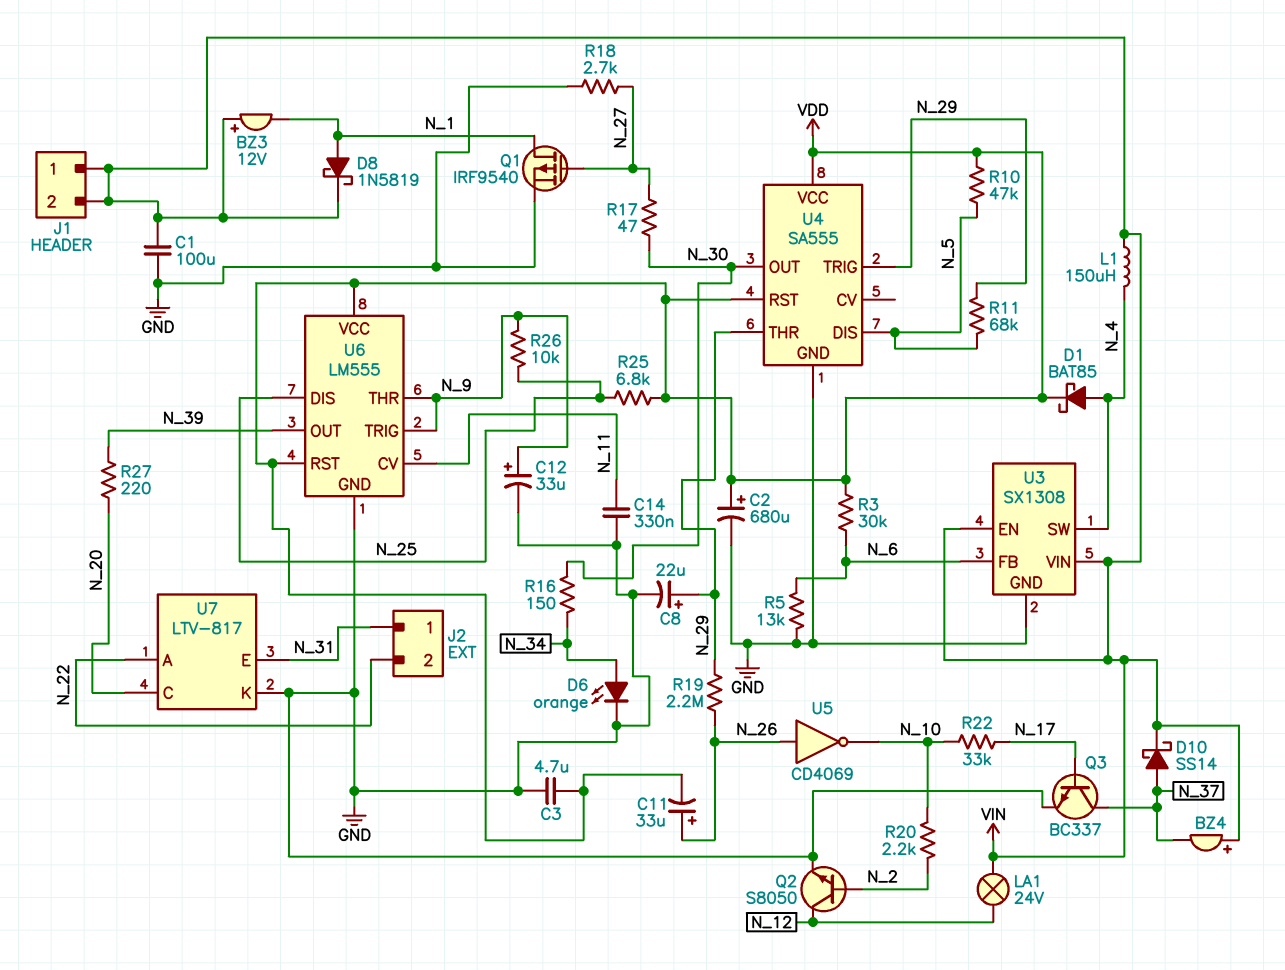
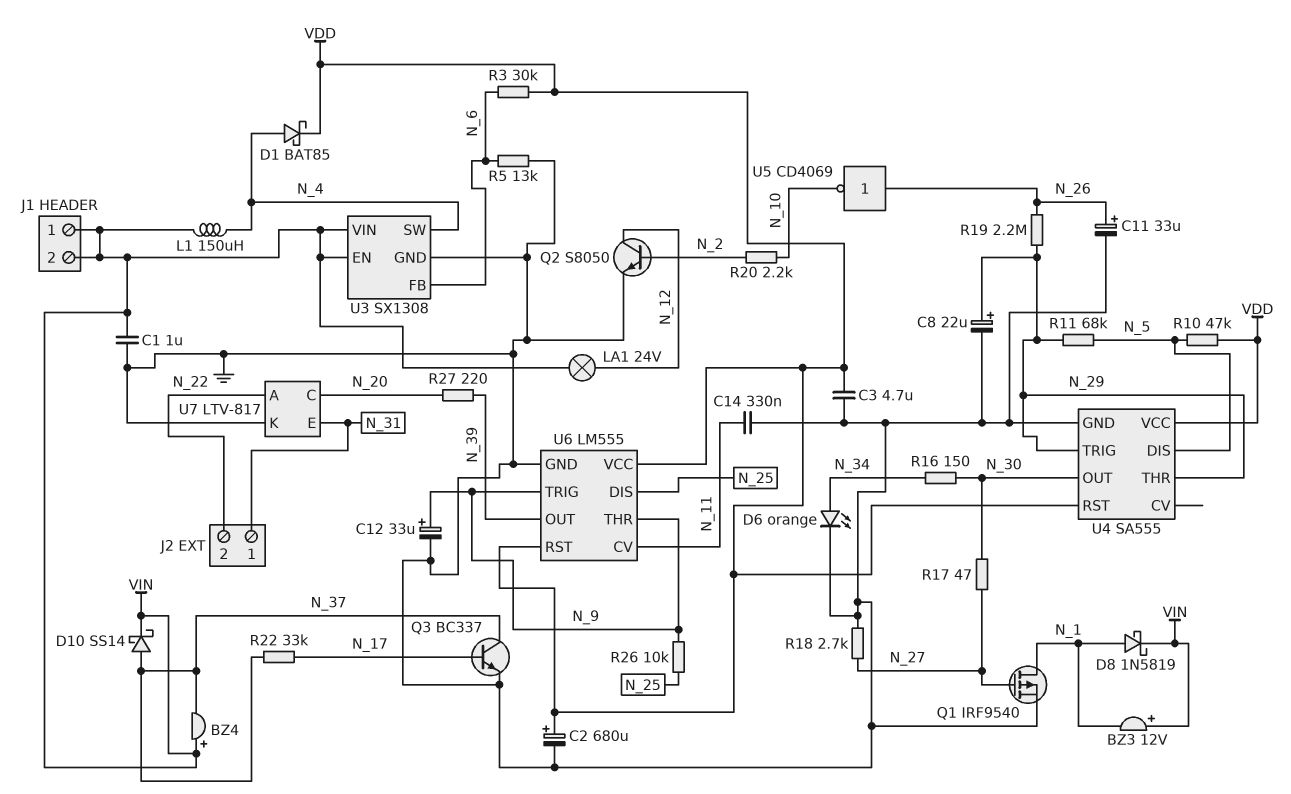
C1: 100uF (GND, VIN) -> 1uF (GND, VIN)
C11: 33uF (plus N_26, minus VDD) -> 33uF (plus N_26, minus GND)
R22: 33k (N_10, N_17) -> 33k (N_17, N_37)
R25: 6.8k (N_25, VDD) -> none

